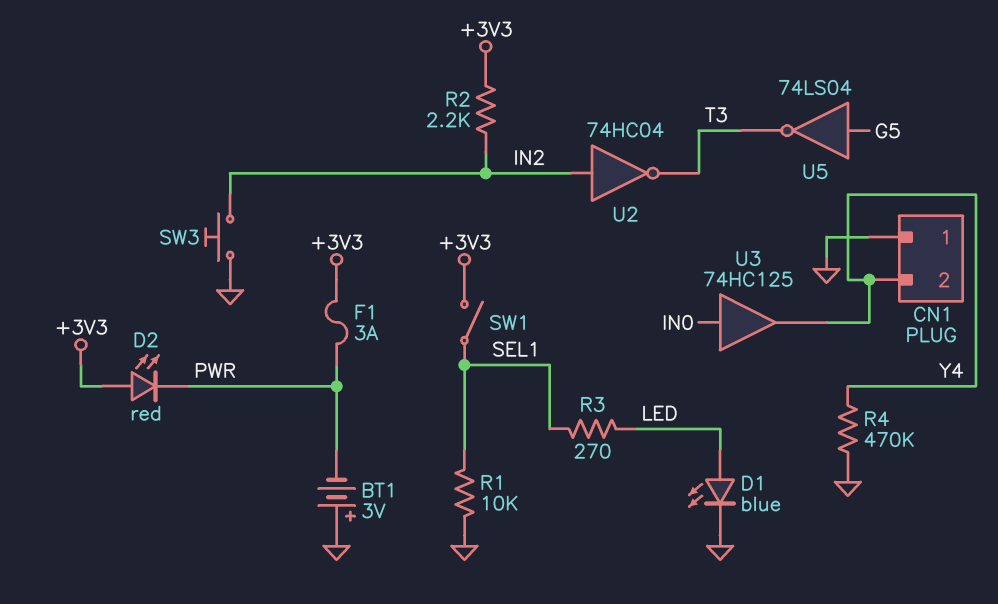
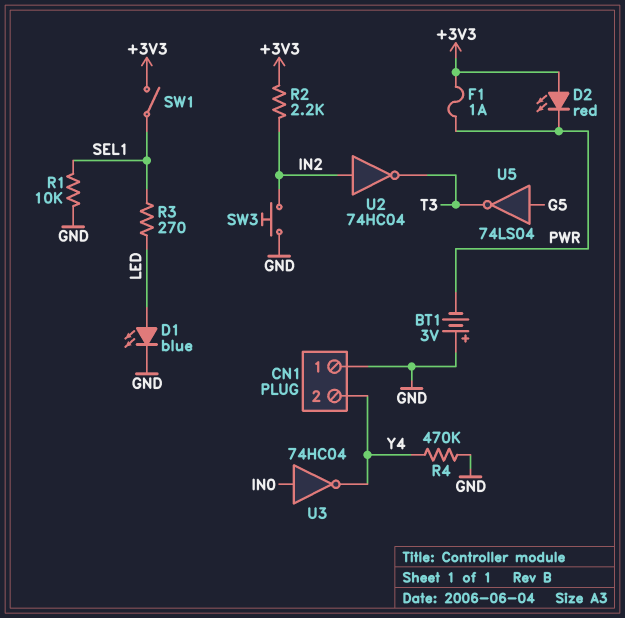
F1: 3A (+3V3, PWR) -> 1A (+3V3, PWR)
U3: buffer 74HC125 (in IN0, out Y4) -> NOT 74HC04 (in IN0, out Y4)

